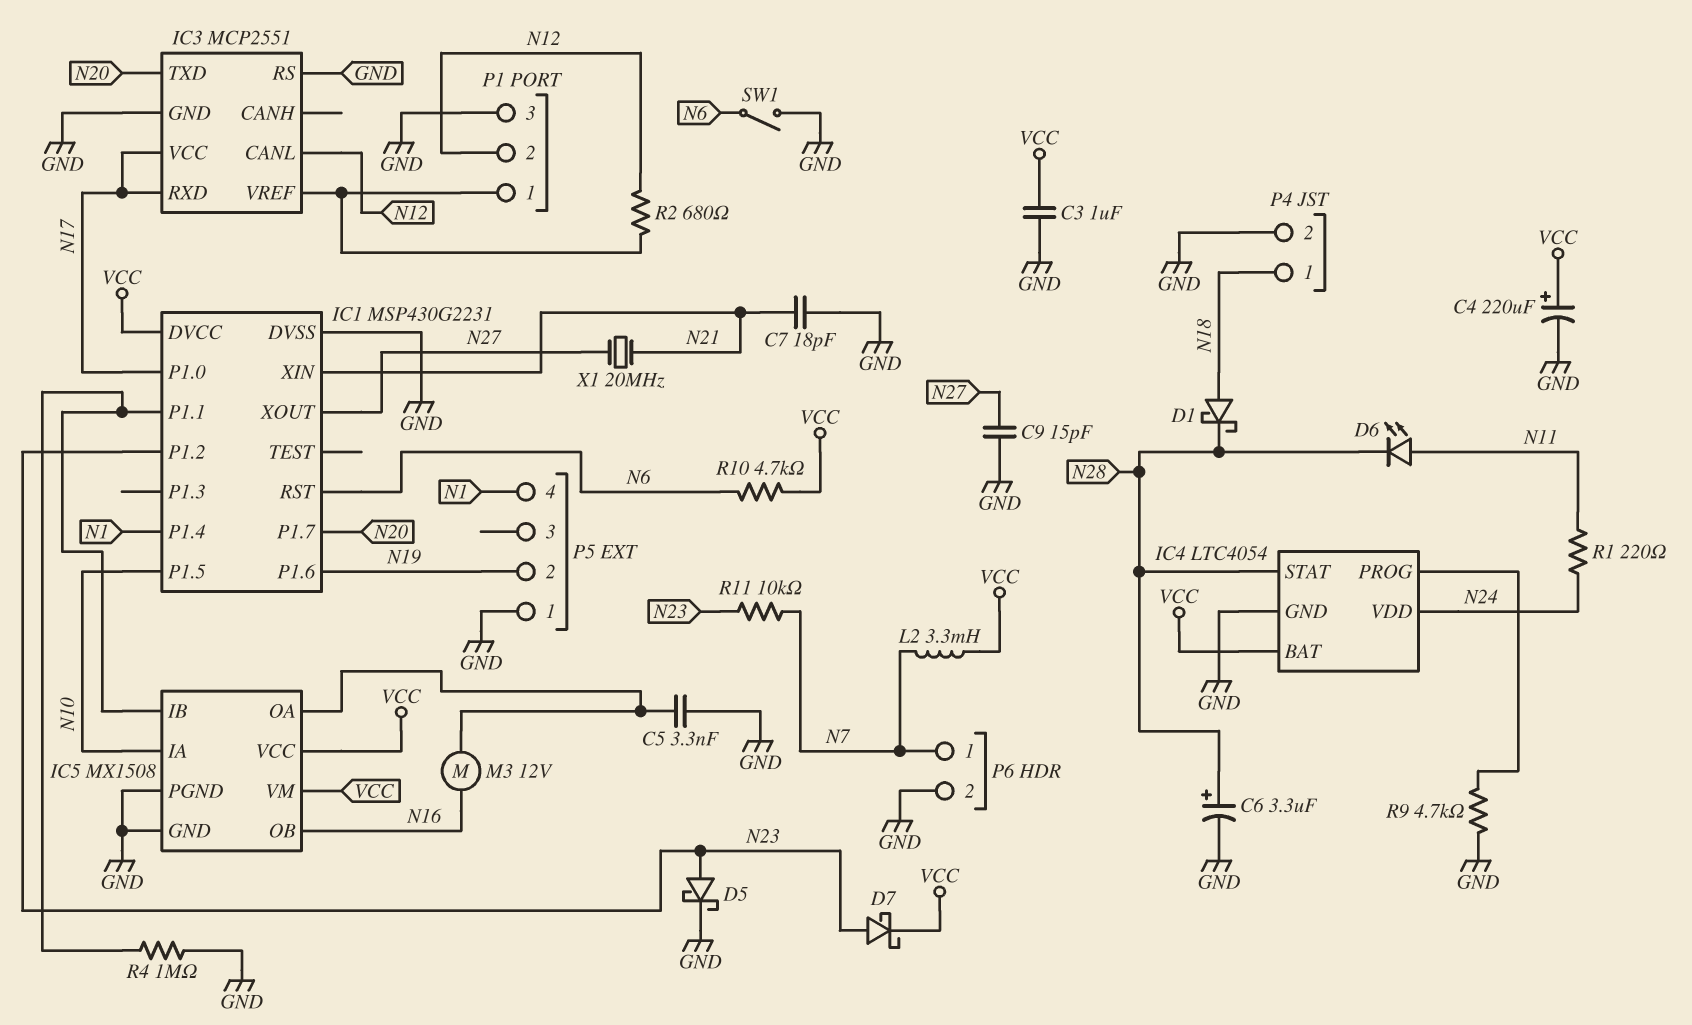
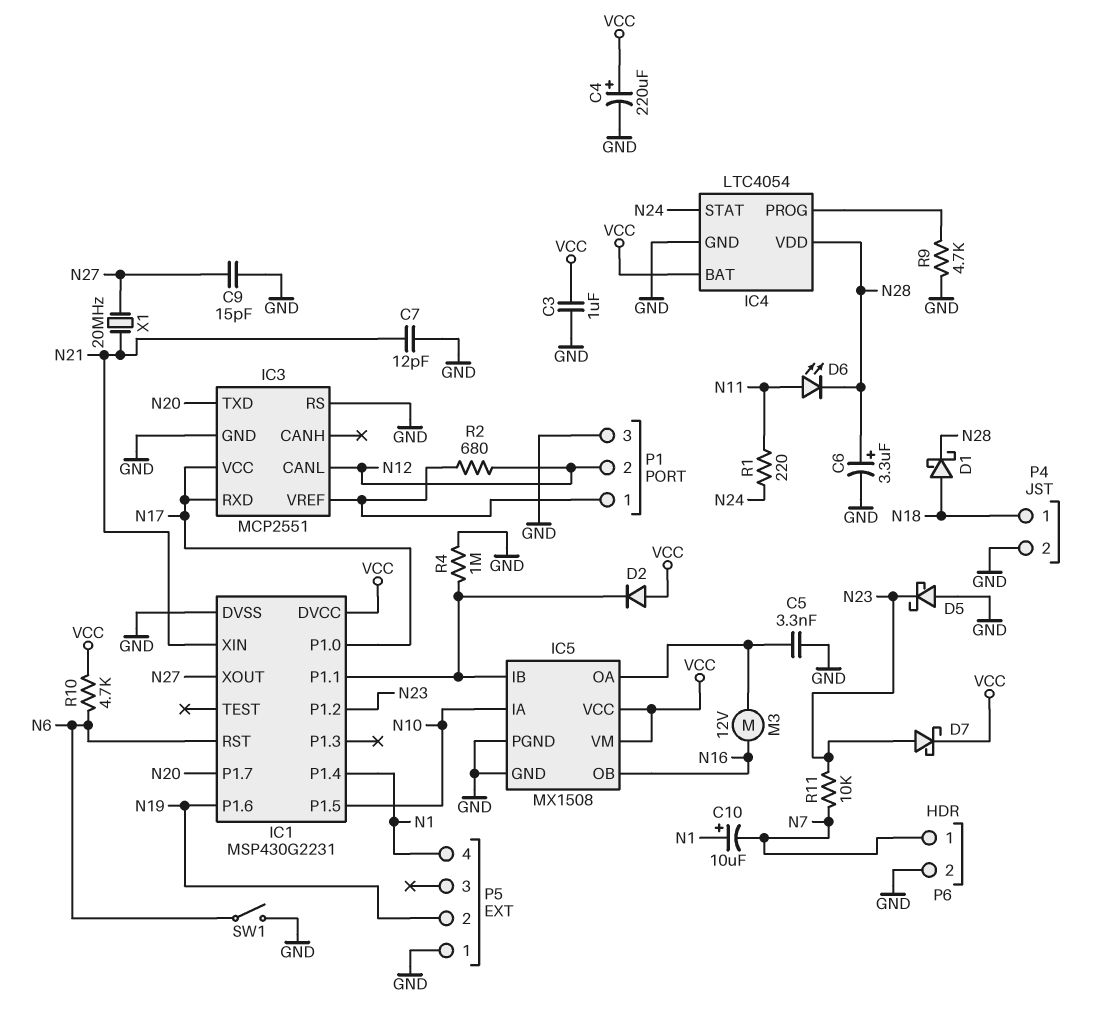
C7: 18pF (GND, N21) -> 12pF (GND, N21)
C10: none -> 10uF (plus N1, minus N7)
D2: none -> diode (A VCC, K IC1/P1.1)
D5: schottky (A N23, K GND) -> schottky (A GND, K N23)
IC4 pin STAT: N28 -> N24
IC4 pin VDD: N24 -> N28
L2: 3.3mH (N7, VCC) -> none

